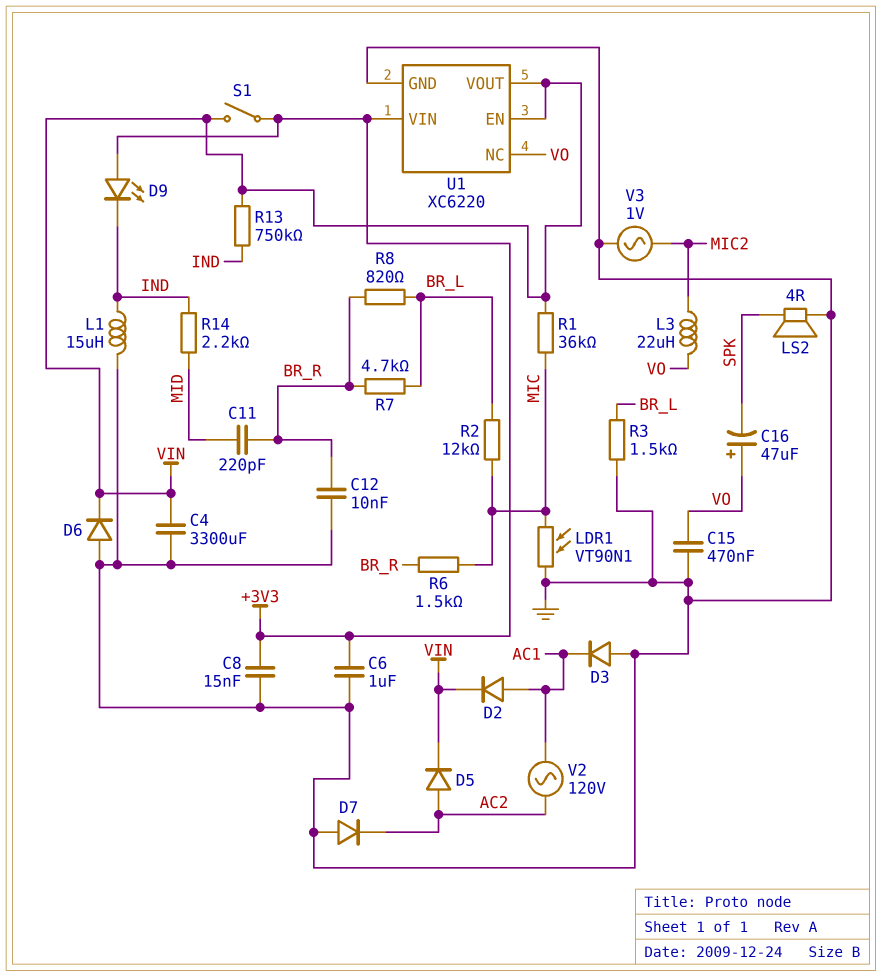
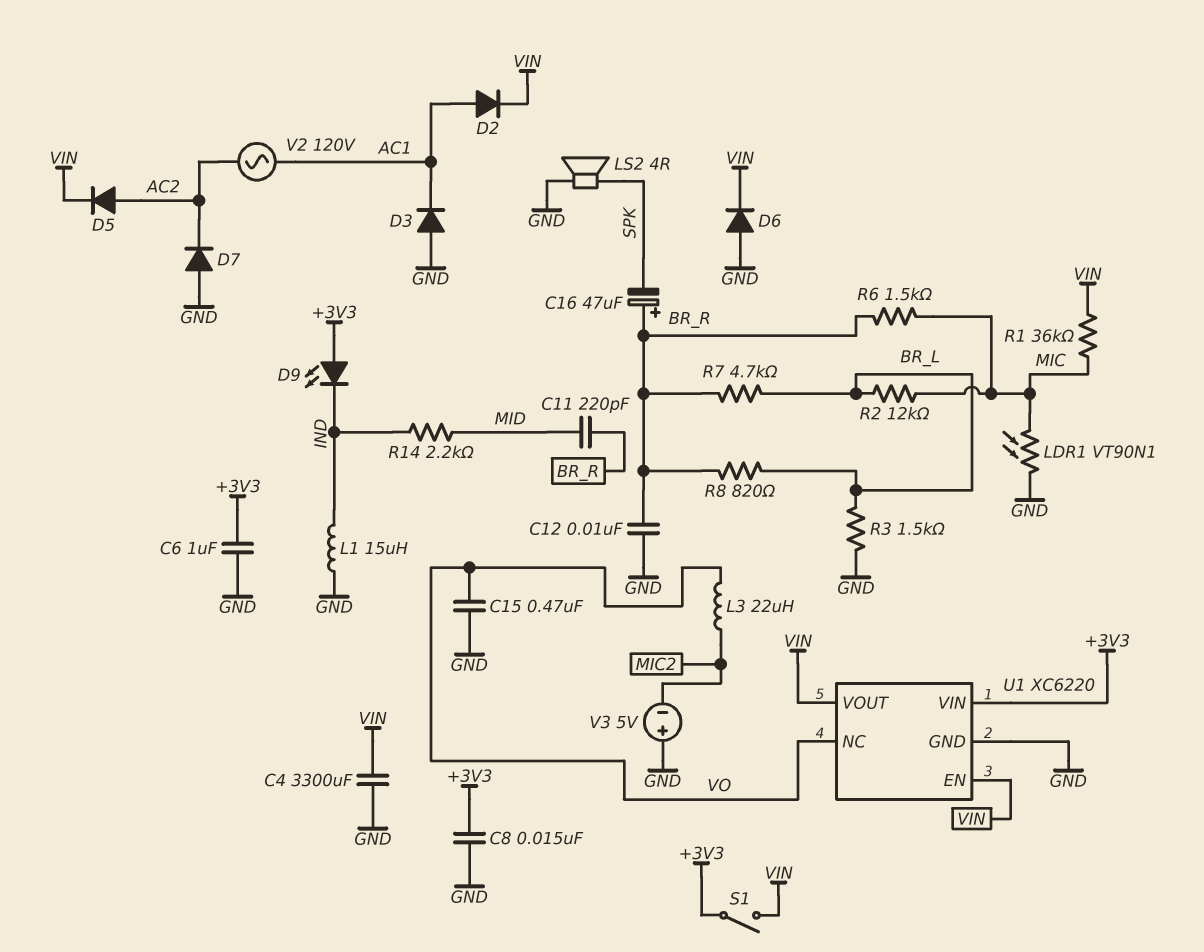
C16: 47uF (plus VO, minus SPK) -> 47uF (plus BR_R, minus SPK)
R13: 750k (IND, VIN) -> none
V3: AC 1V (GND, MIC2) -> 5V (plus GND, minus MIC2)

